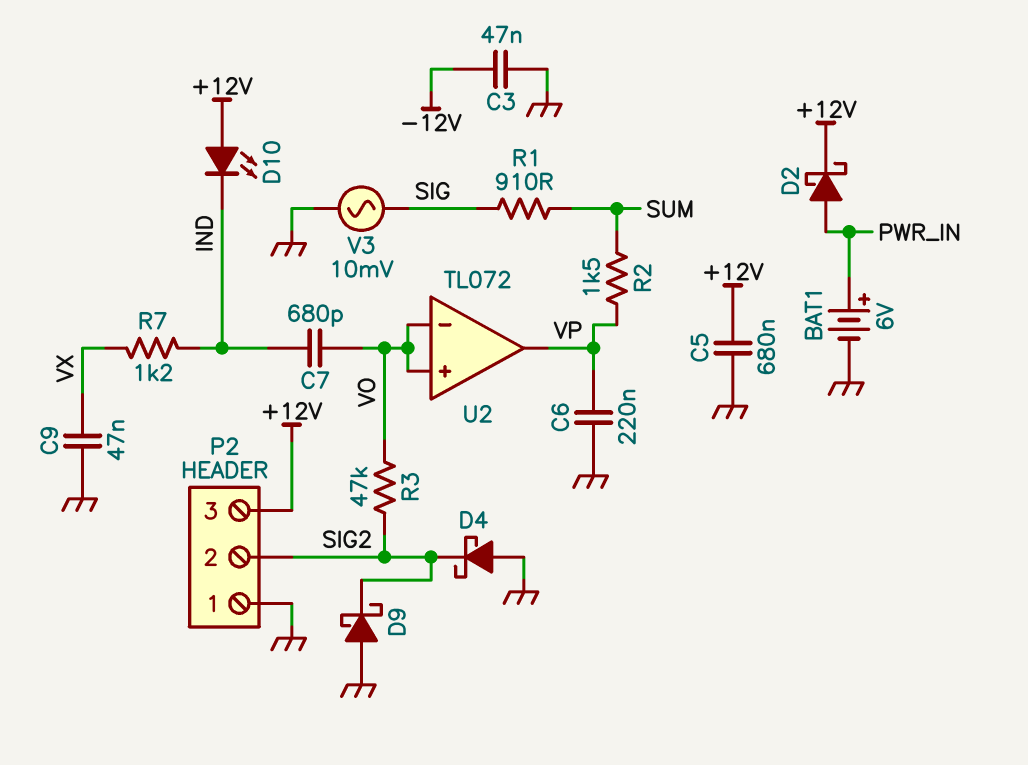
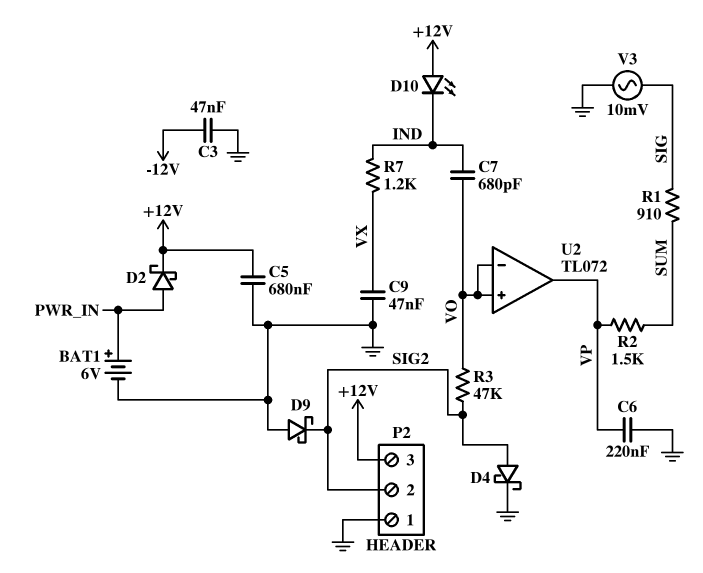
D4: schottky (A GND, K SIG2) -> schottky (A SIG2, K GND)

